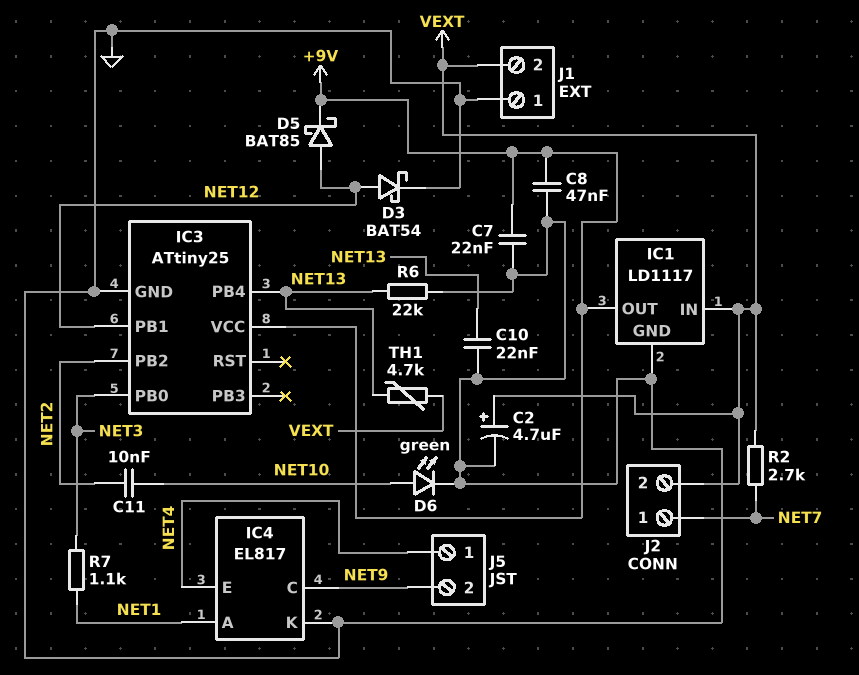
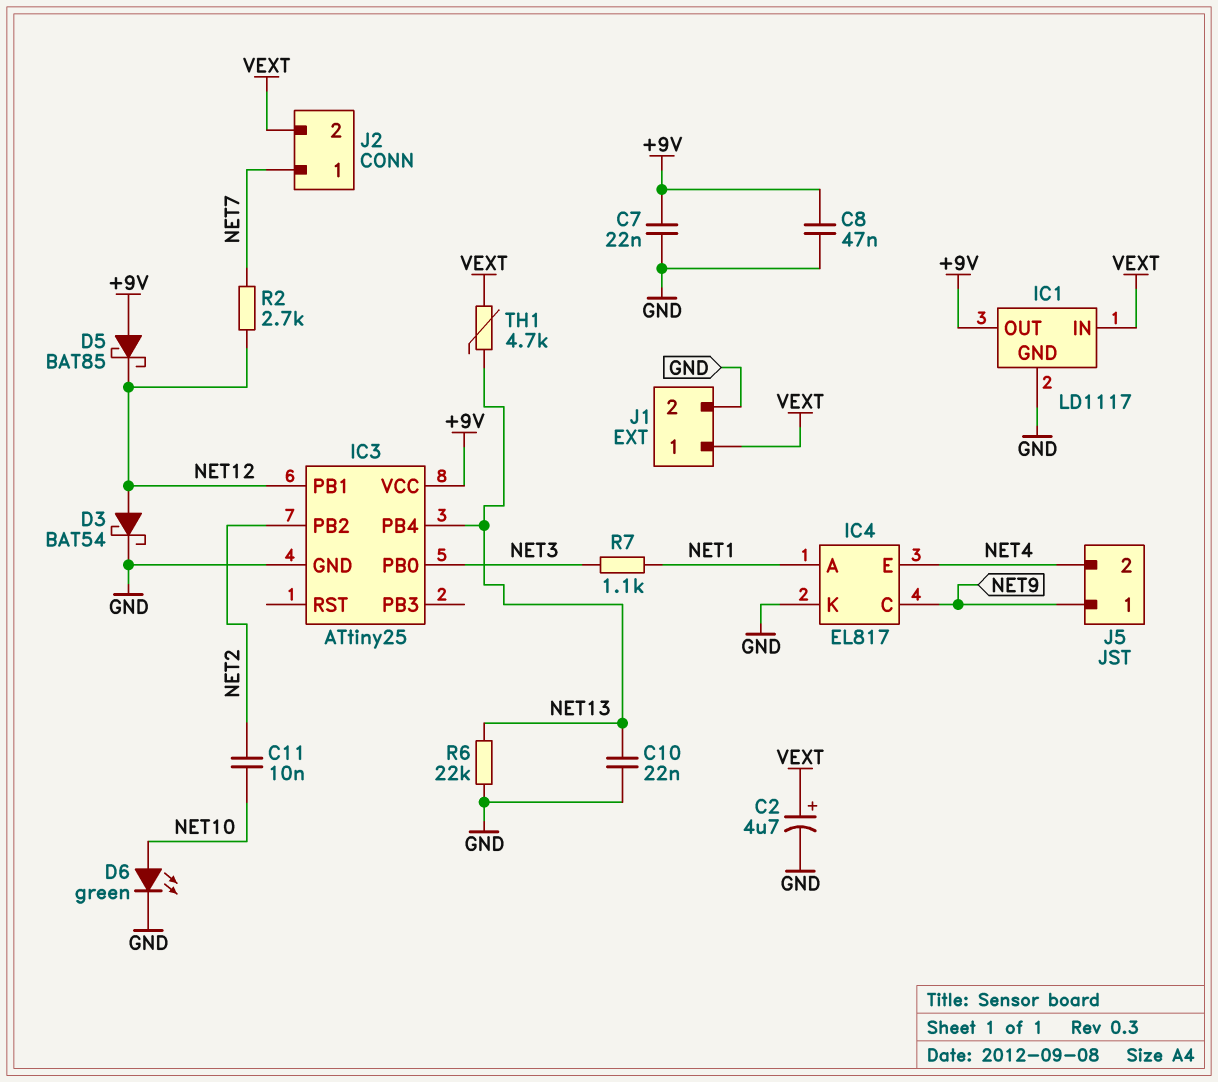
D5: schottky BAT85 (A NET12, K +9V) -> schottky BAT85 (A +9V, K NET12)
J1 pin 1: GND -> VEXT
J1 pin 2: VEXT -> GND
J5 pin 1: NET4 -> NET9
J5 pin 2: NET9 -> NET4
R2: 2.7k (NET7, VEXT) -> 2.7k (NET7, NET12)

